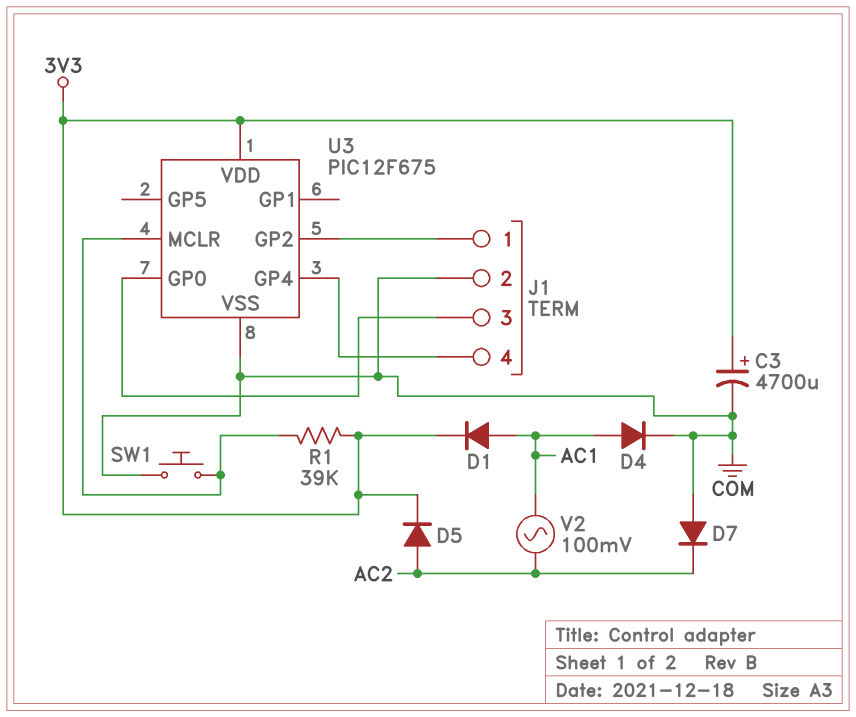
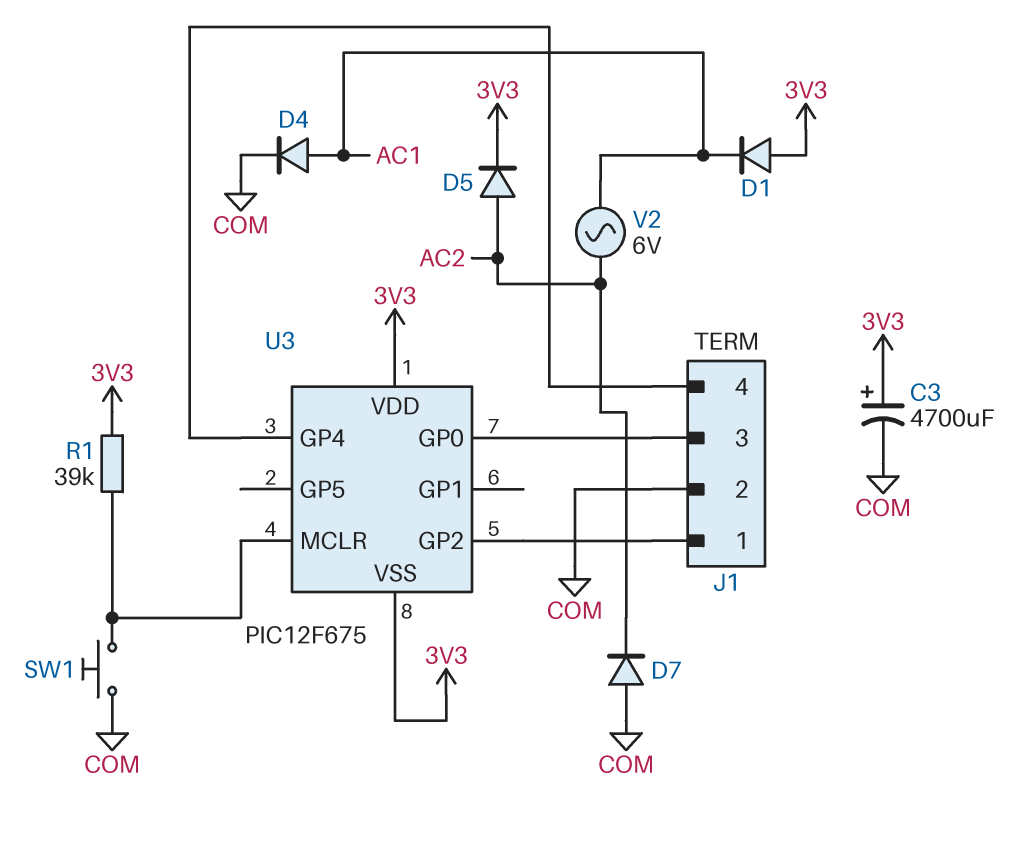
D1: diode (A AC1, K 3V3) -> diode (A 3V3, K AC1)
U3 pin VSS: COM -> 3V3
V2: AC 100mV (AC1, AC2) -> AC 6V (AC1, AC2)

